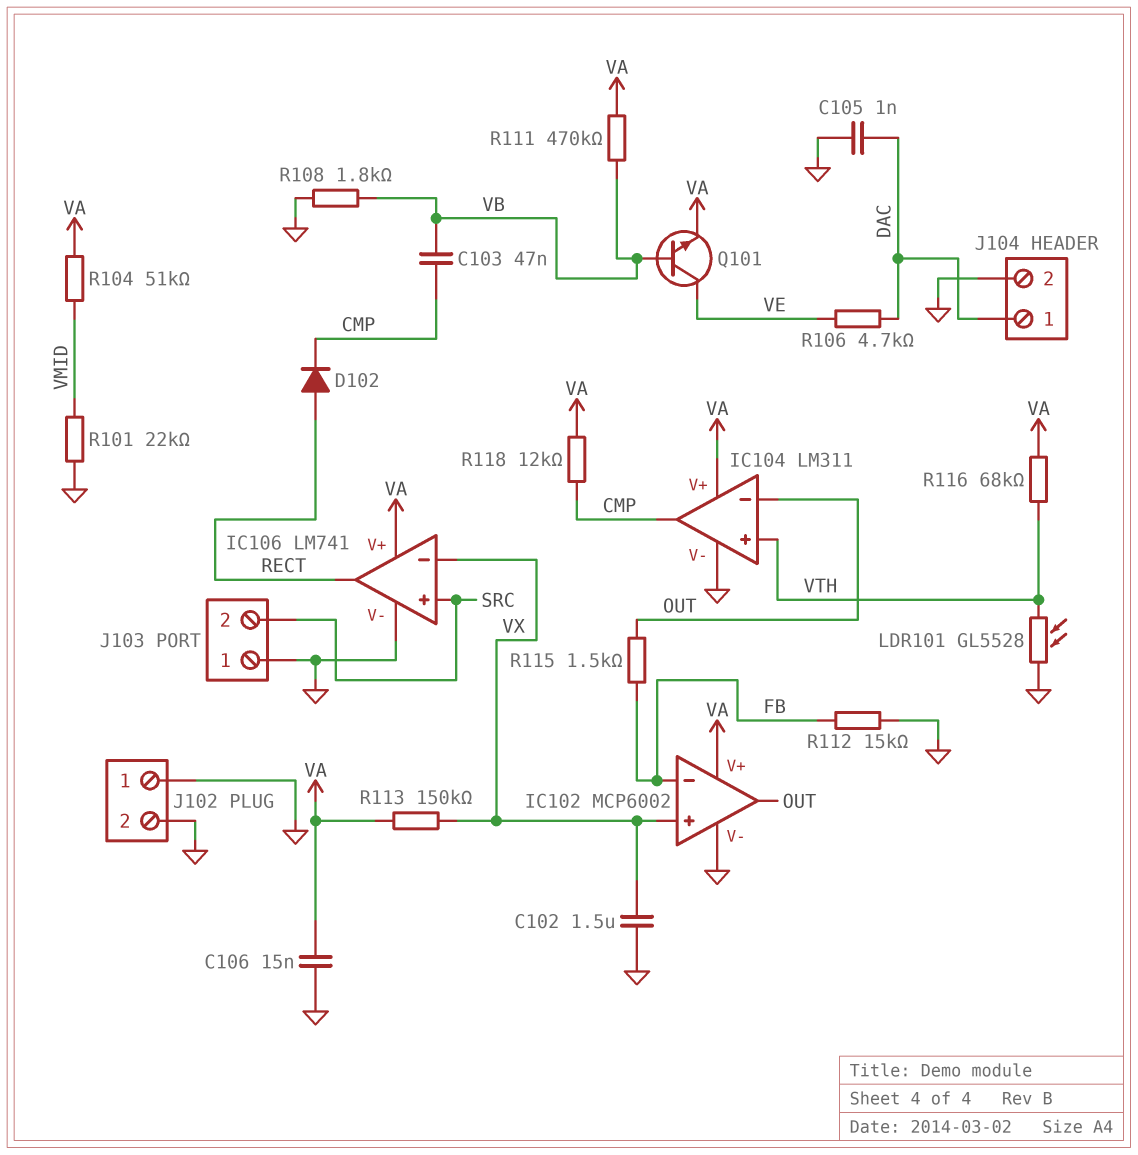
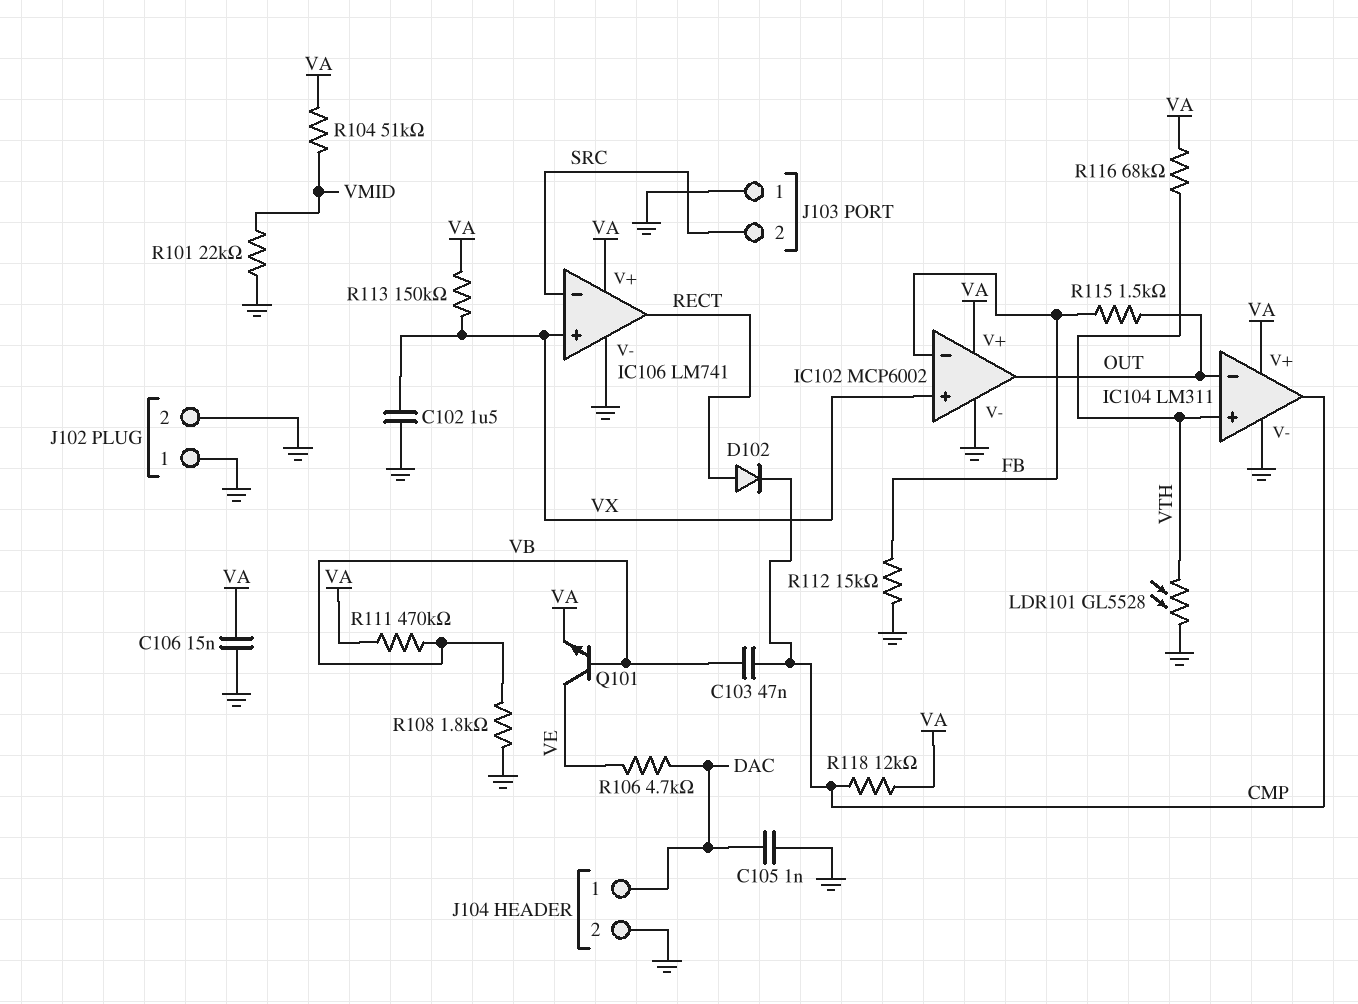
IC106 pin in+: SRC -> VX
IC106 pin in-: VX -> SRC

